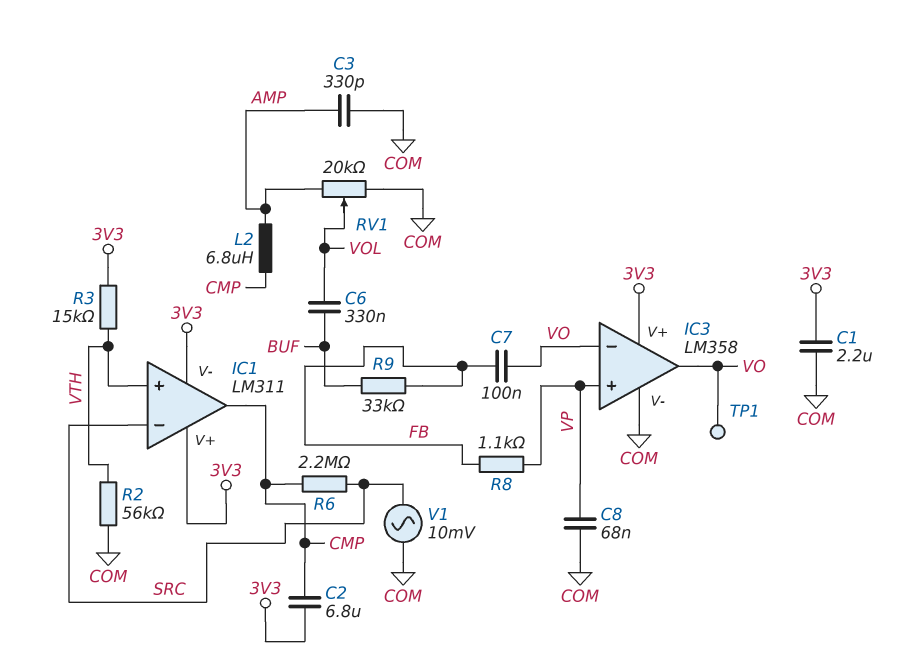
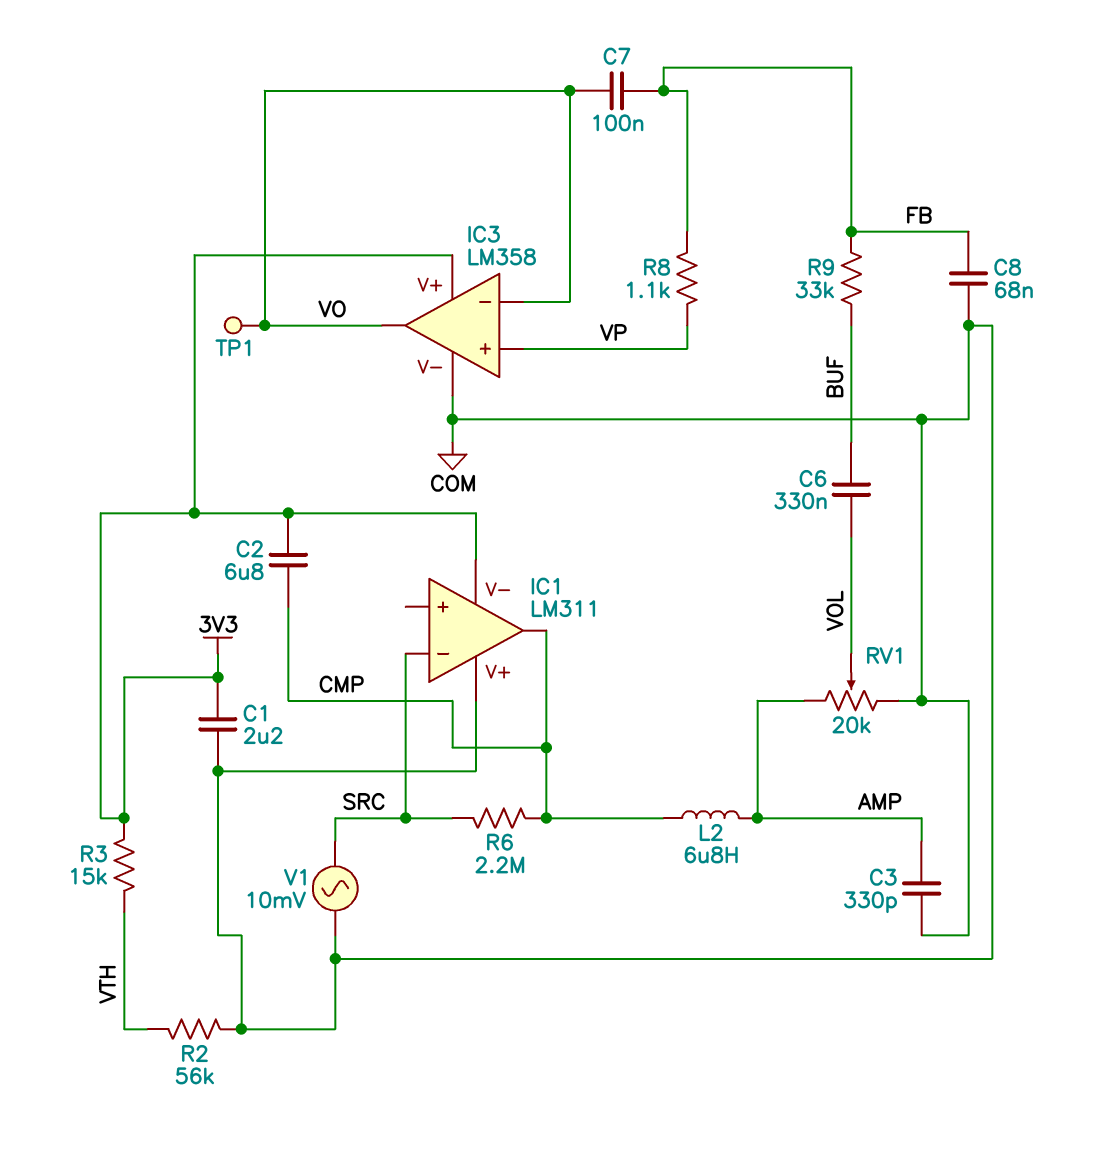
C8: 68nF (COM, VP) -> 68nF (COM, FB)
IC1 pin V+: 3V3 -> COM
IC1 pin in+: VTH -> none

